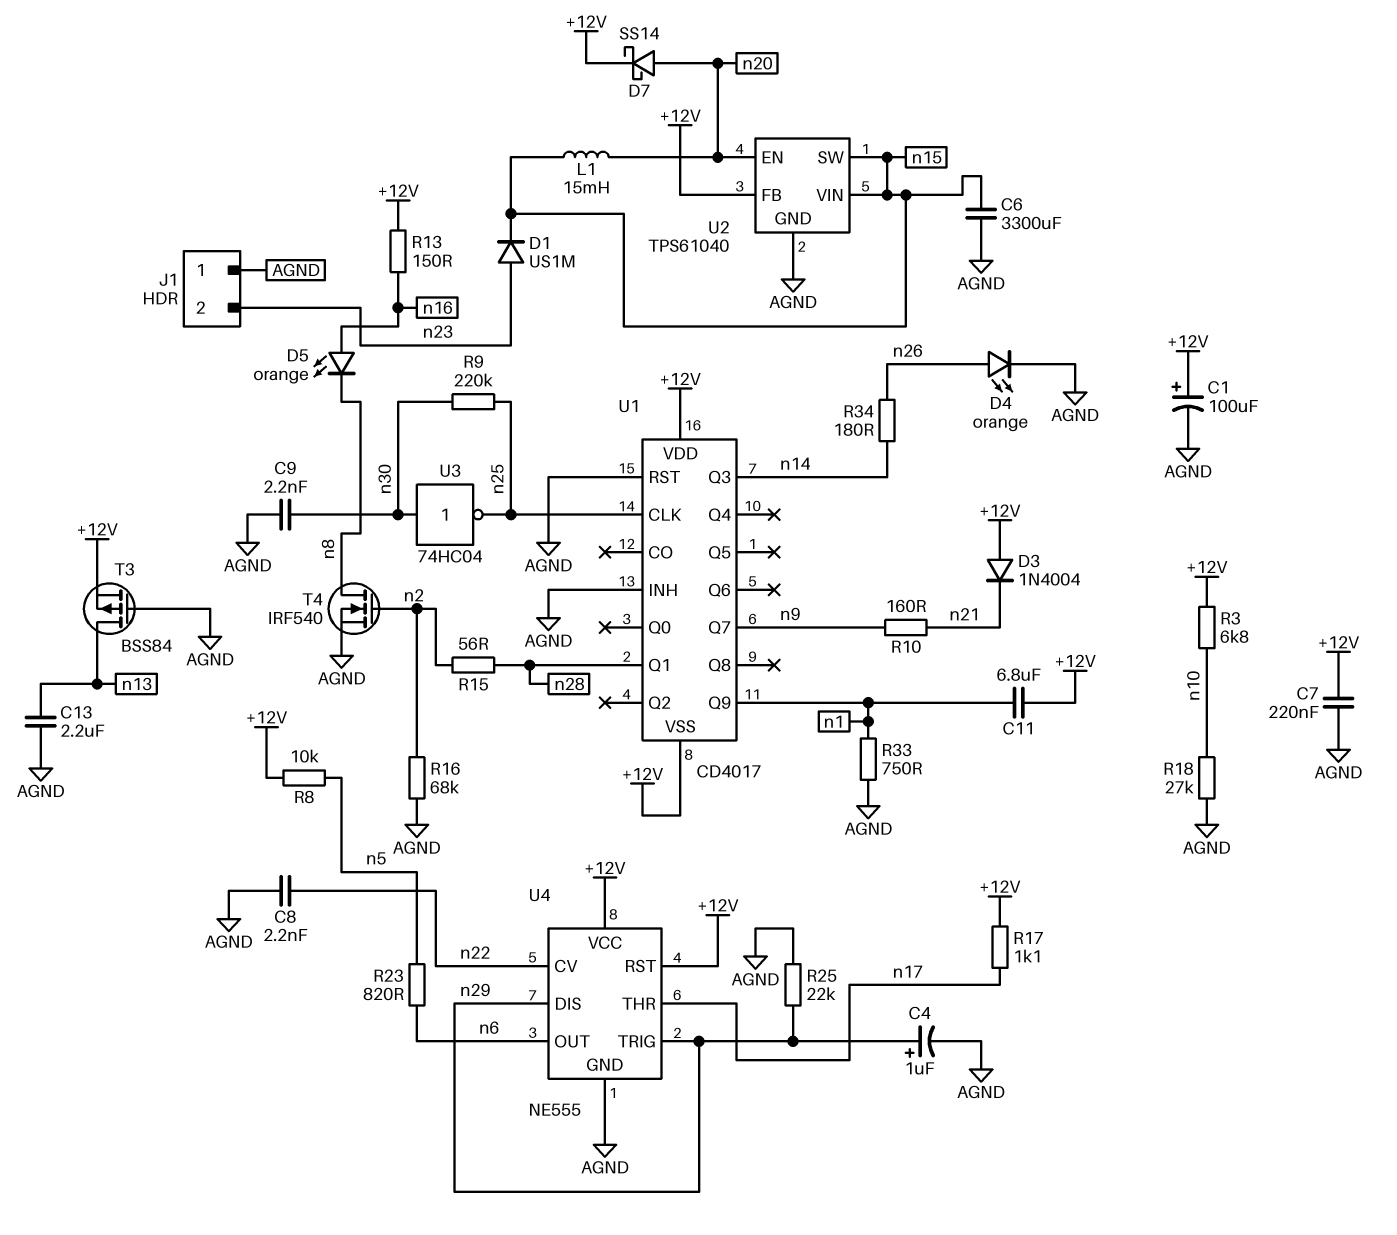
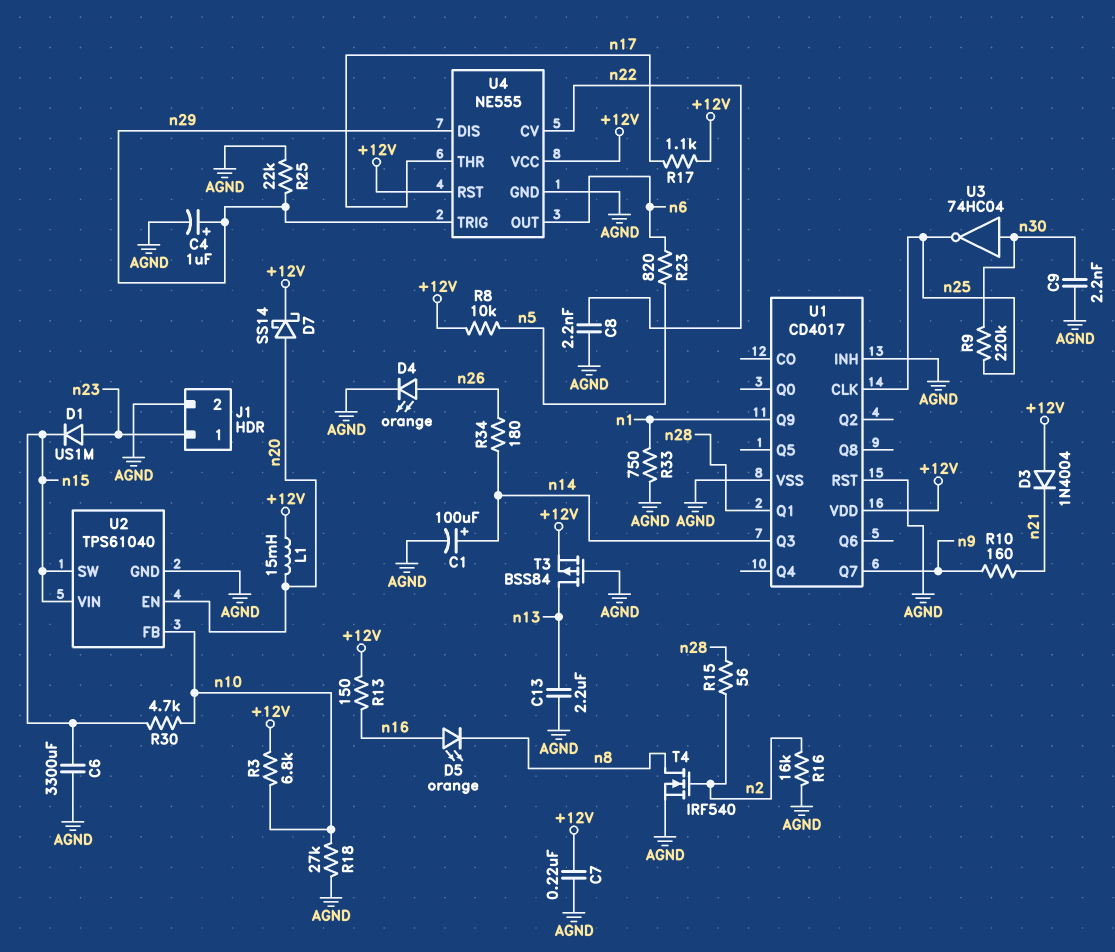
C1: 100uF (plus +12V, minus AGND) -> 100uF (plus n14, minus AGND)
C11: 6.8uF (+12V, n1) -> none
J1 pin 1: AGND -> n23
J1 pin 2: n23 -> AGND
L1: 15mH (n15, n20) -> 15mH (+12V, n20)
R16: 68k (AGND, n2) -> 16k (AGND, n2)
R30: none -> 4.7k (n10, n15)
U1 pin VSS: +12V -> AGND
U2 pin FB: +12V -> n10

